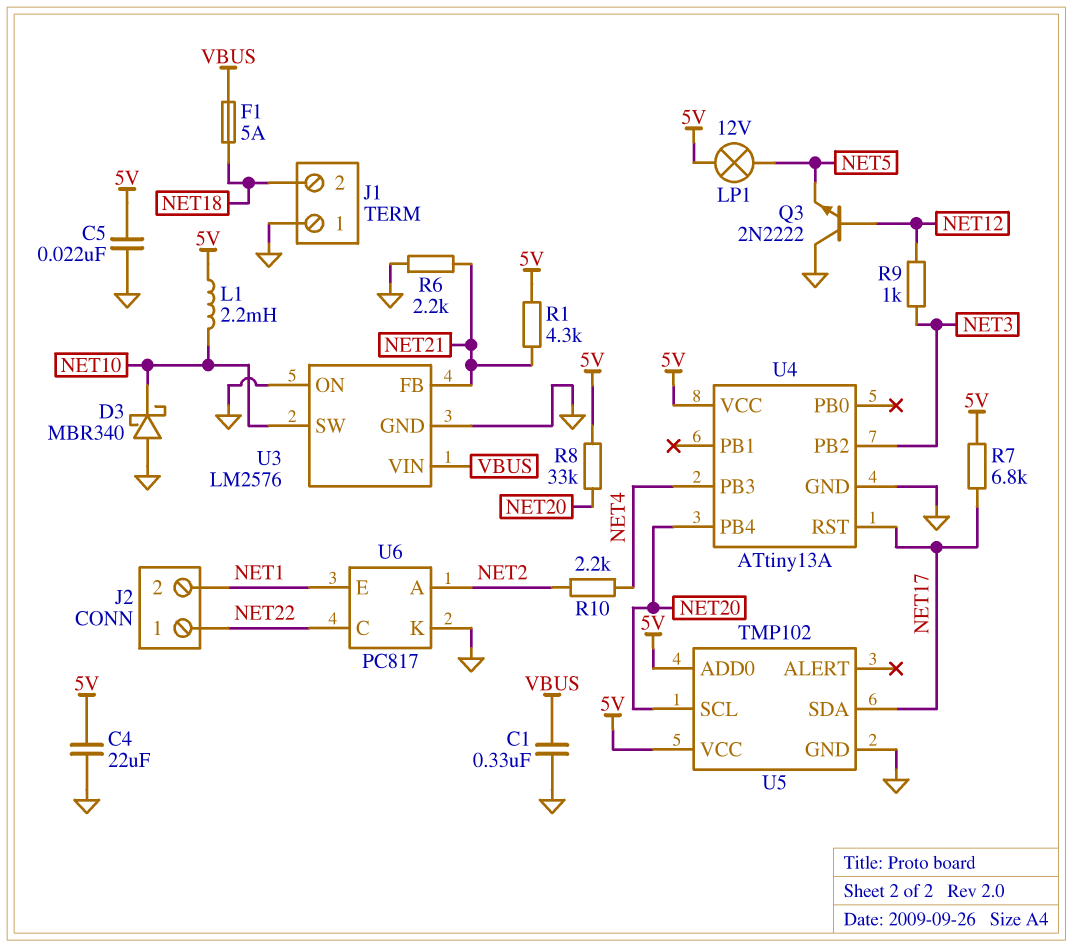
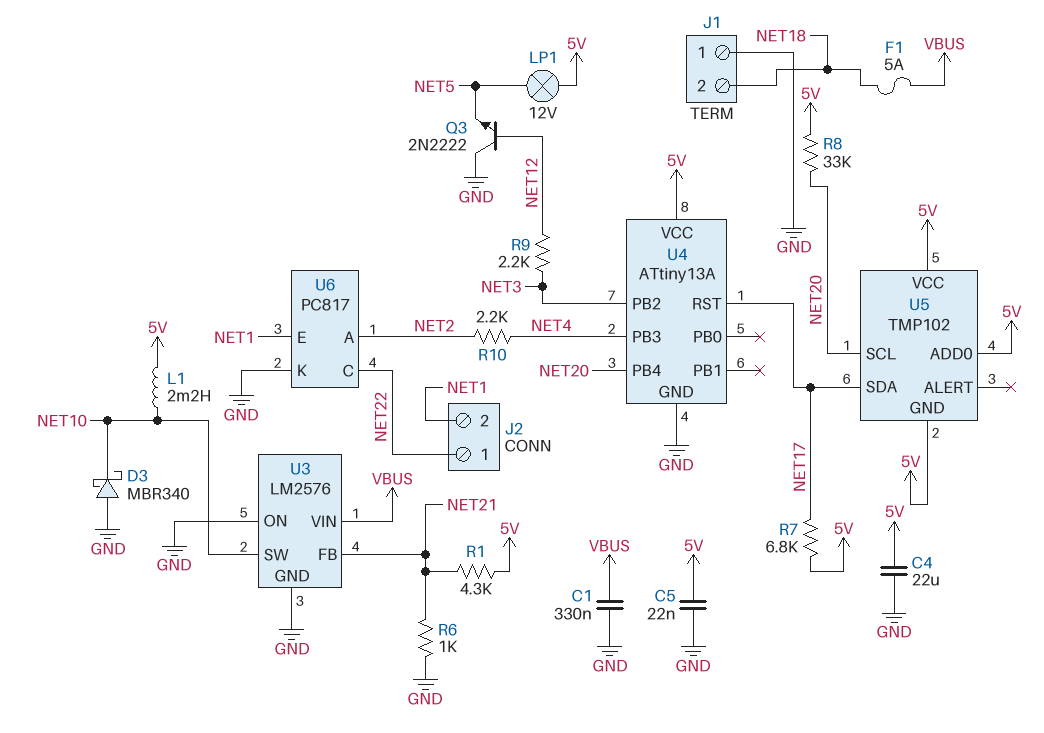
R6: 2.2k (GND, NET21) -> 1k (GND, NET21)
R9: 1k (NET3, NET12) -> 2.2k (NET3, NET12)
U5 pin GND: GND -> 5V

